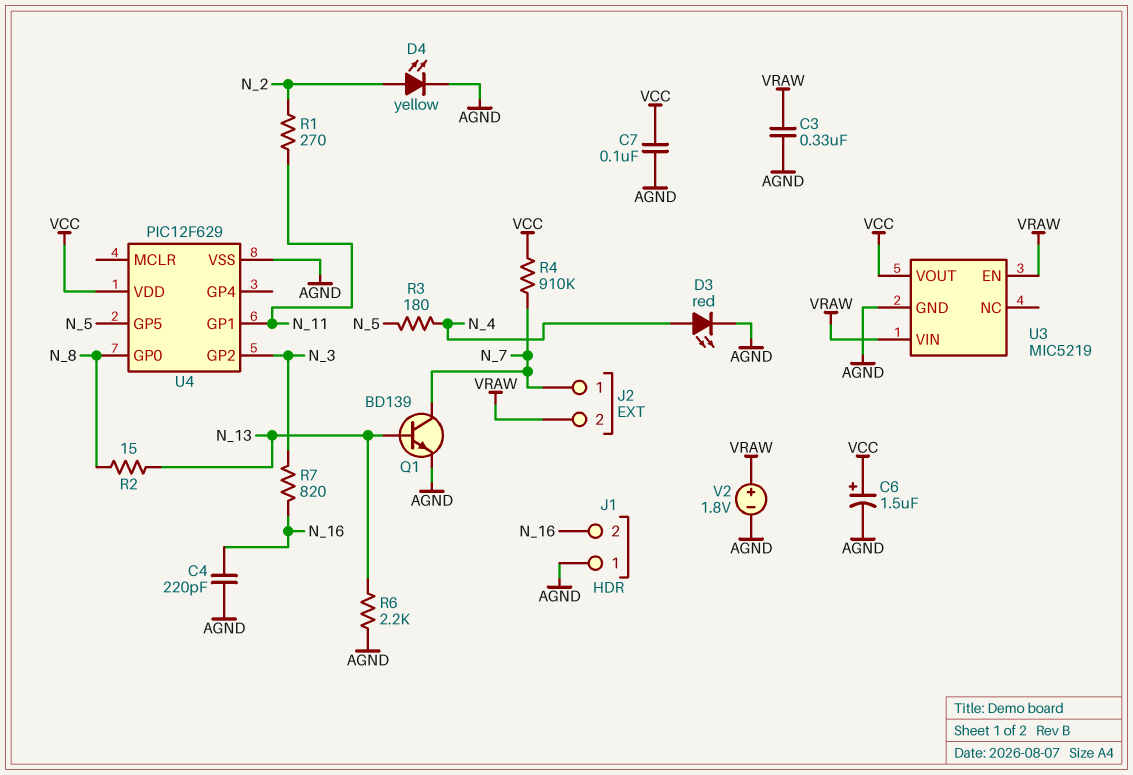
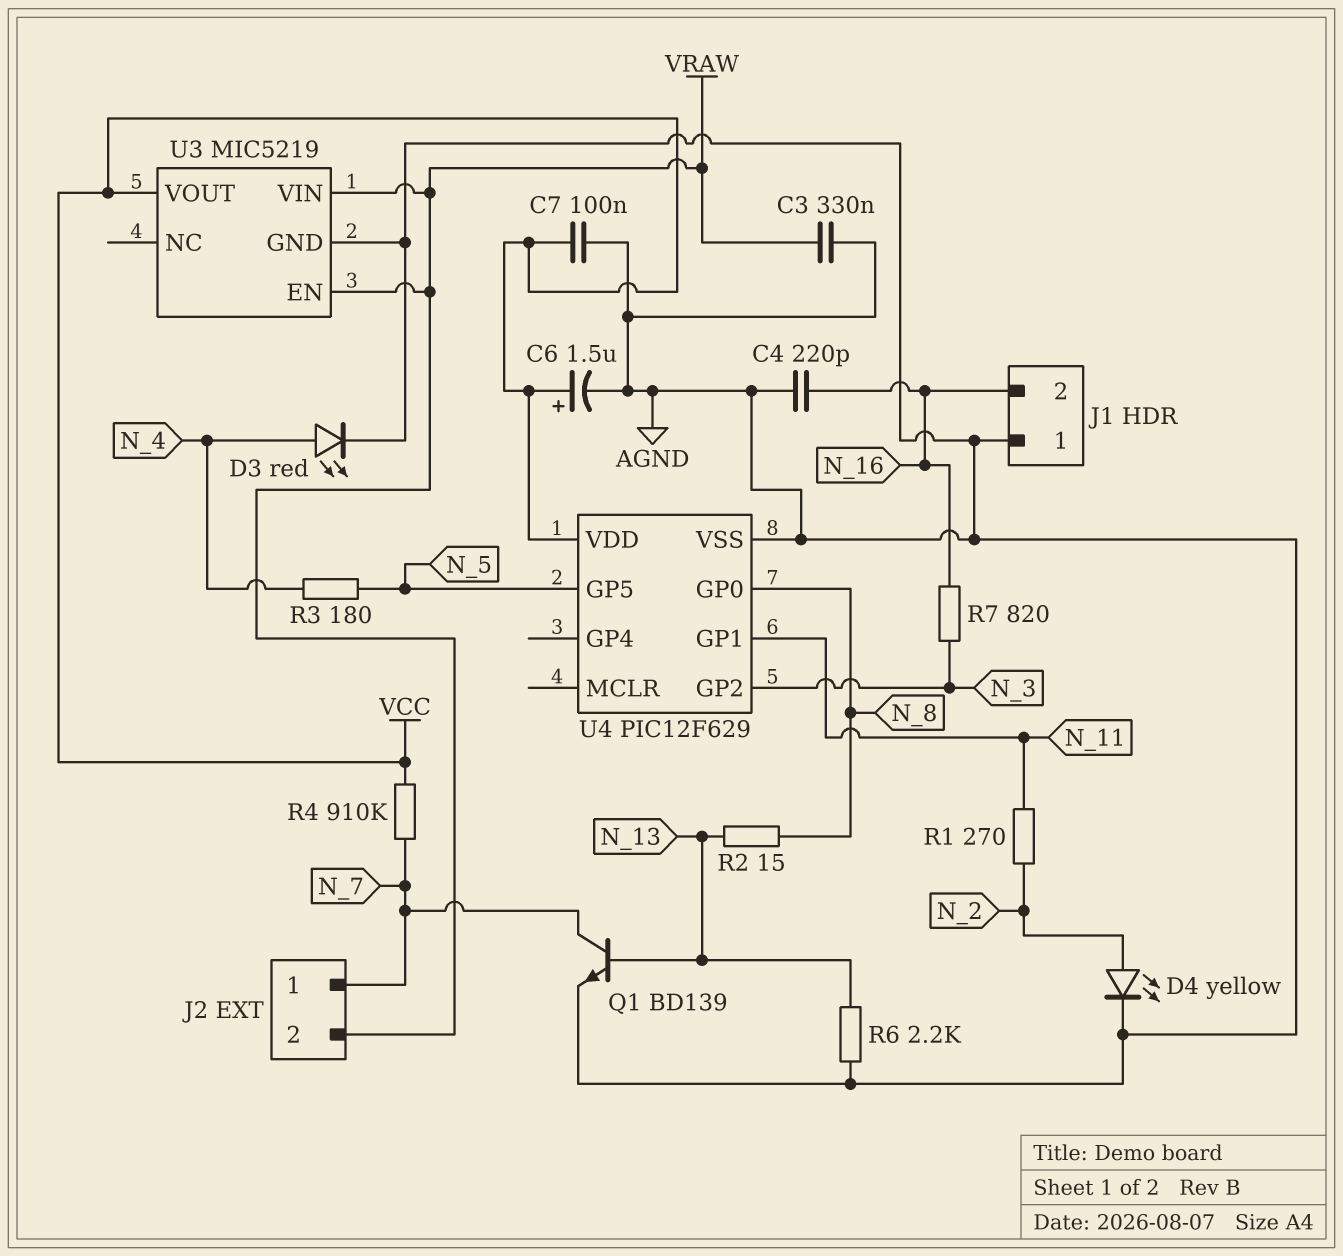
V2: 1.8V (plus VRAW, minus AGND) -> none

